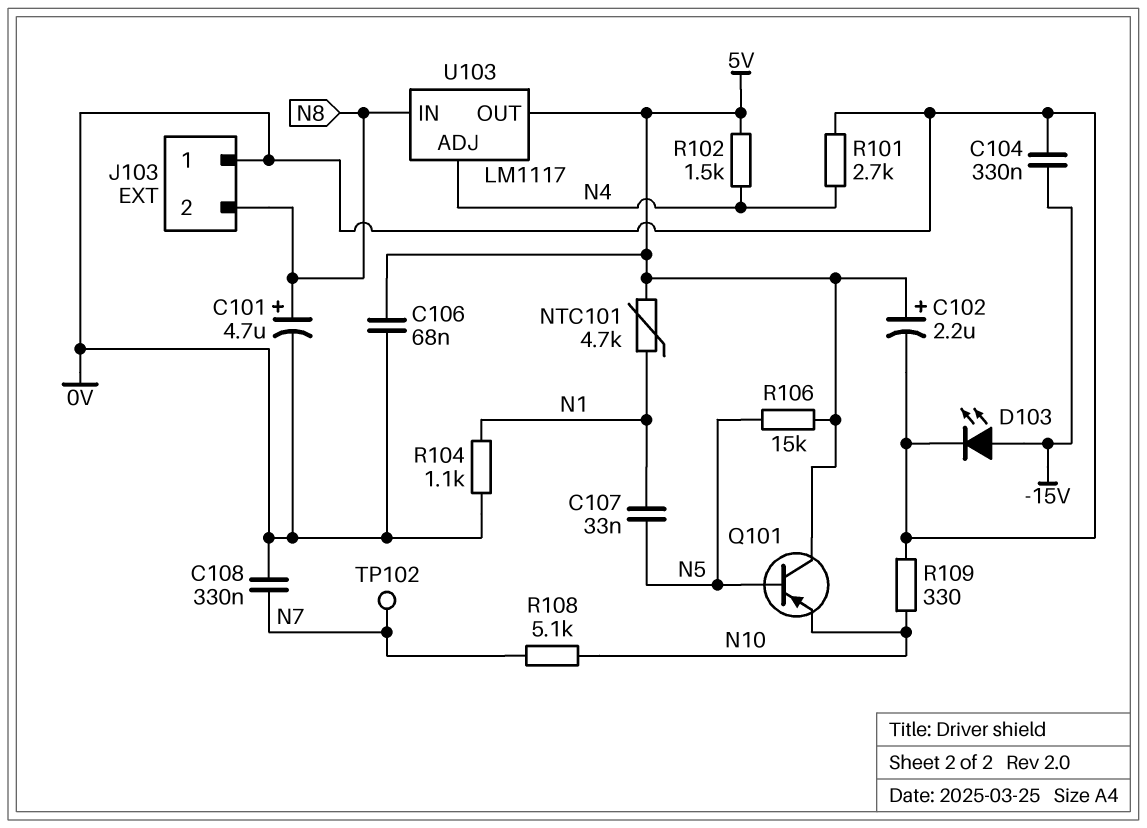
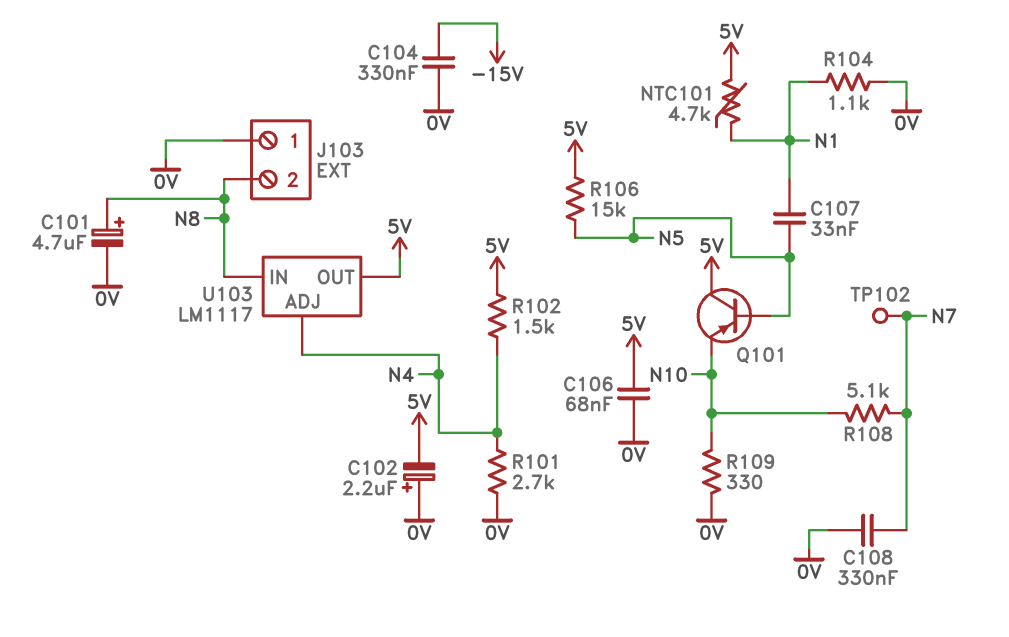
C102: 2.2uF (plus 5V, minus 0V) -> 2.2uF (plus 0V, minus 5V)
D103: LED (A -15V, K 0V) -> none

